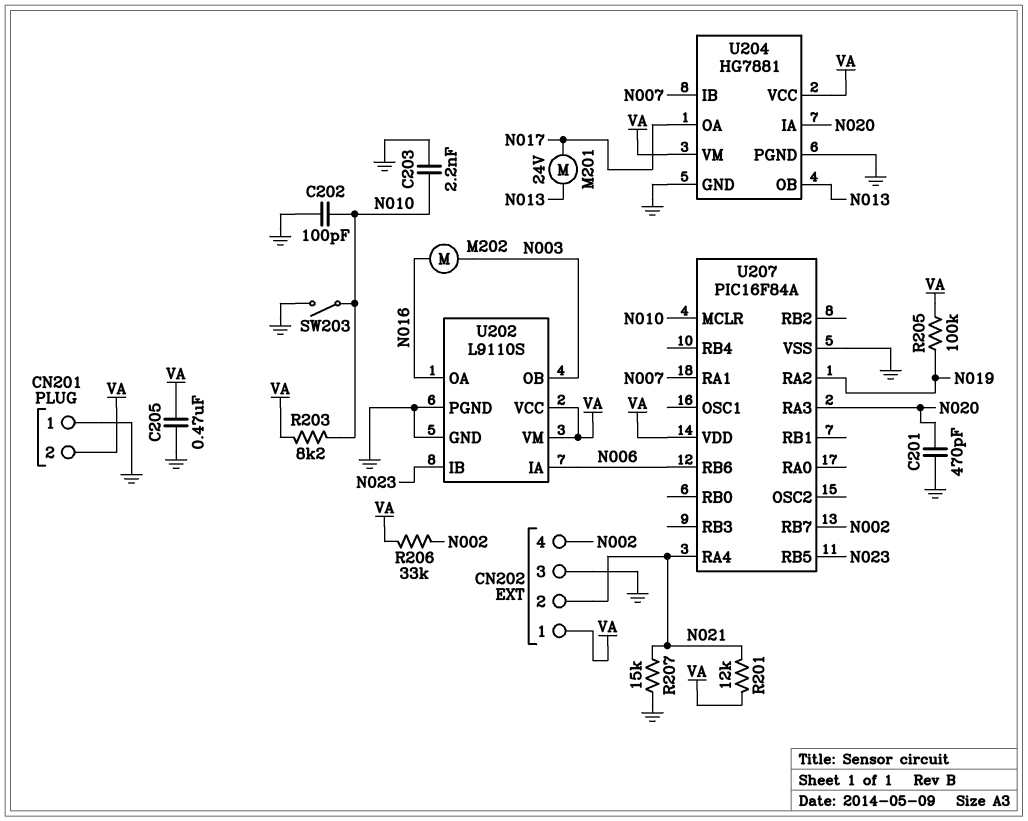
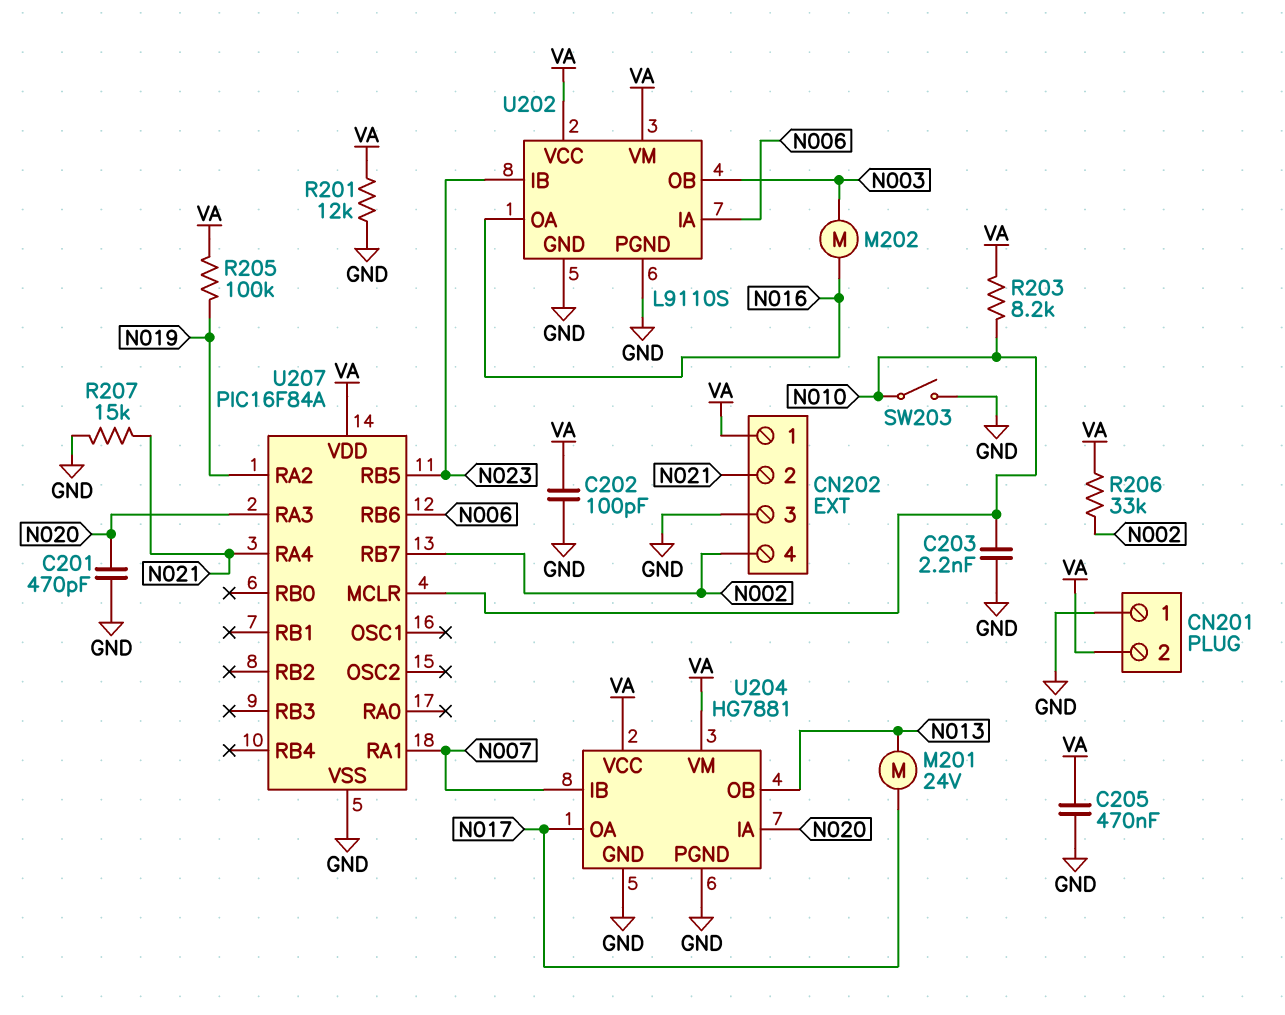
C202: 100pF (GND, N010) -> 100pF (GND, VA)
R201: 12k (N021, VA) -> 12k (GND, VA)

